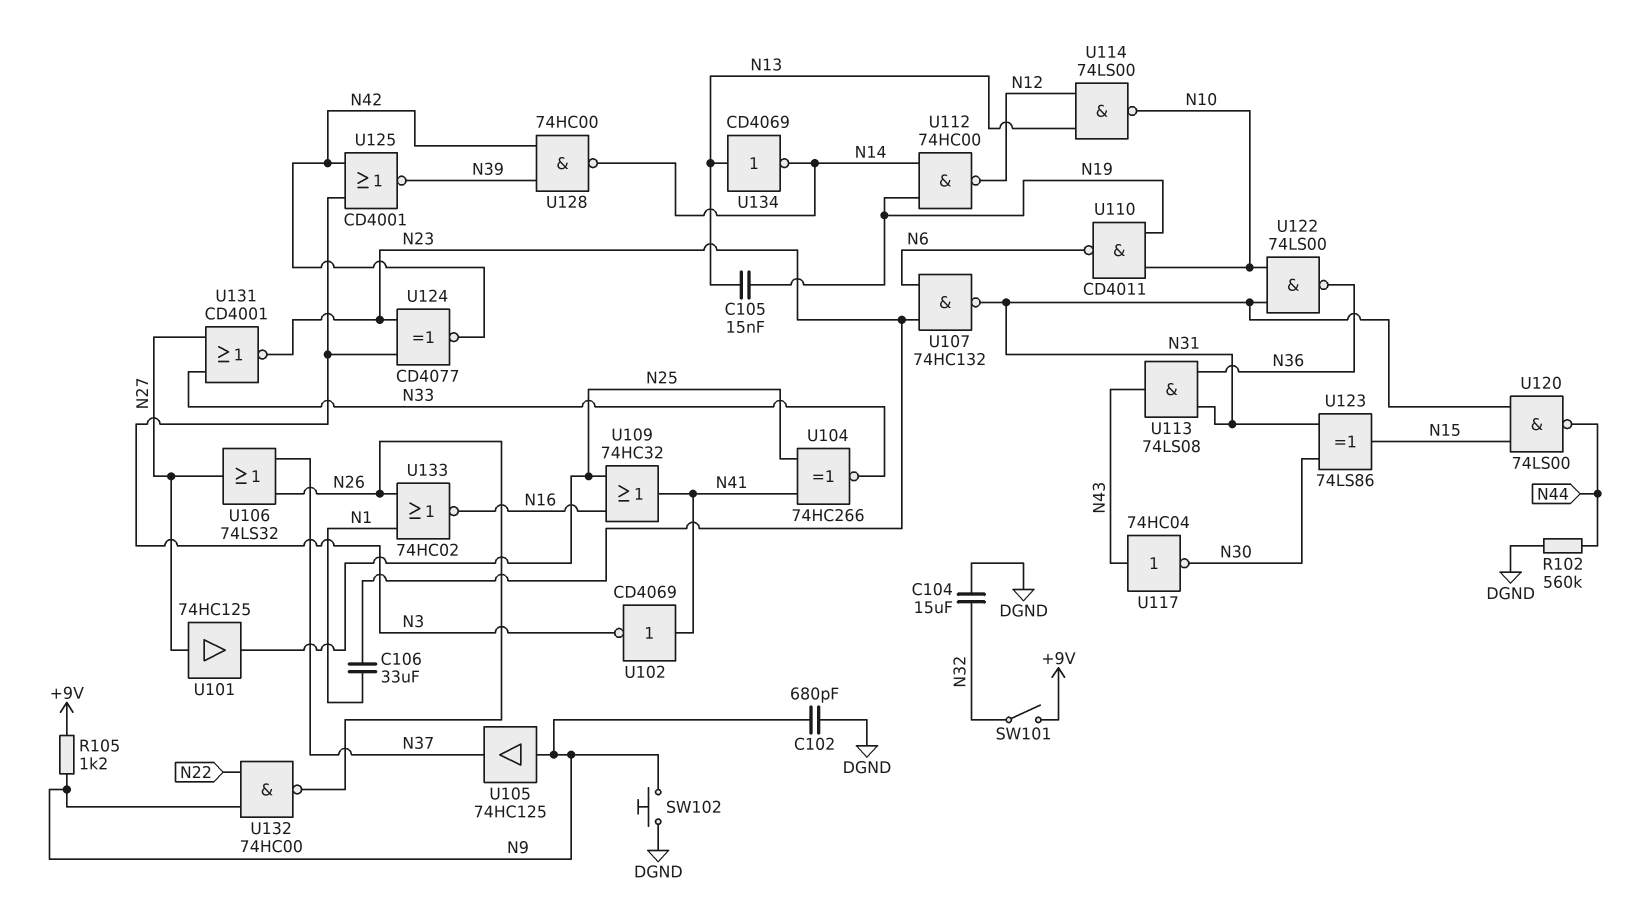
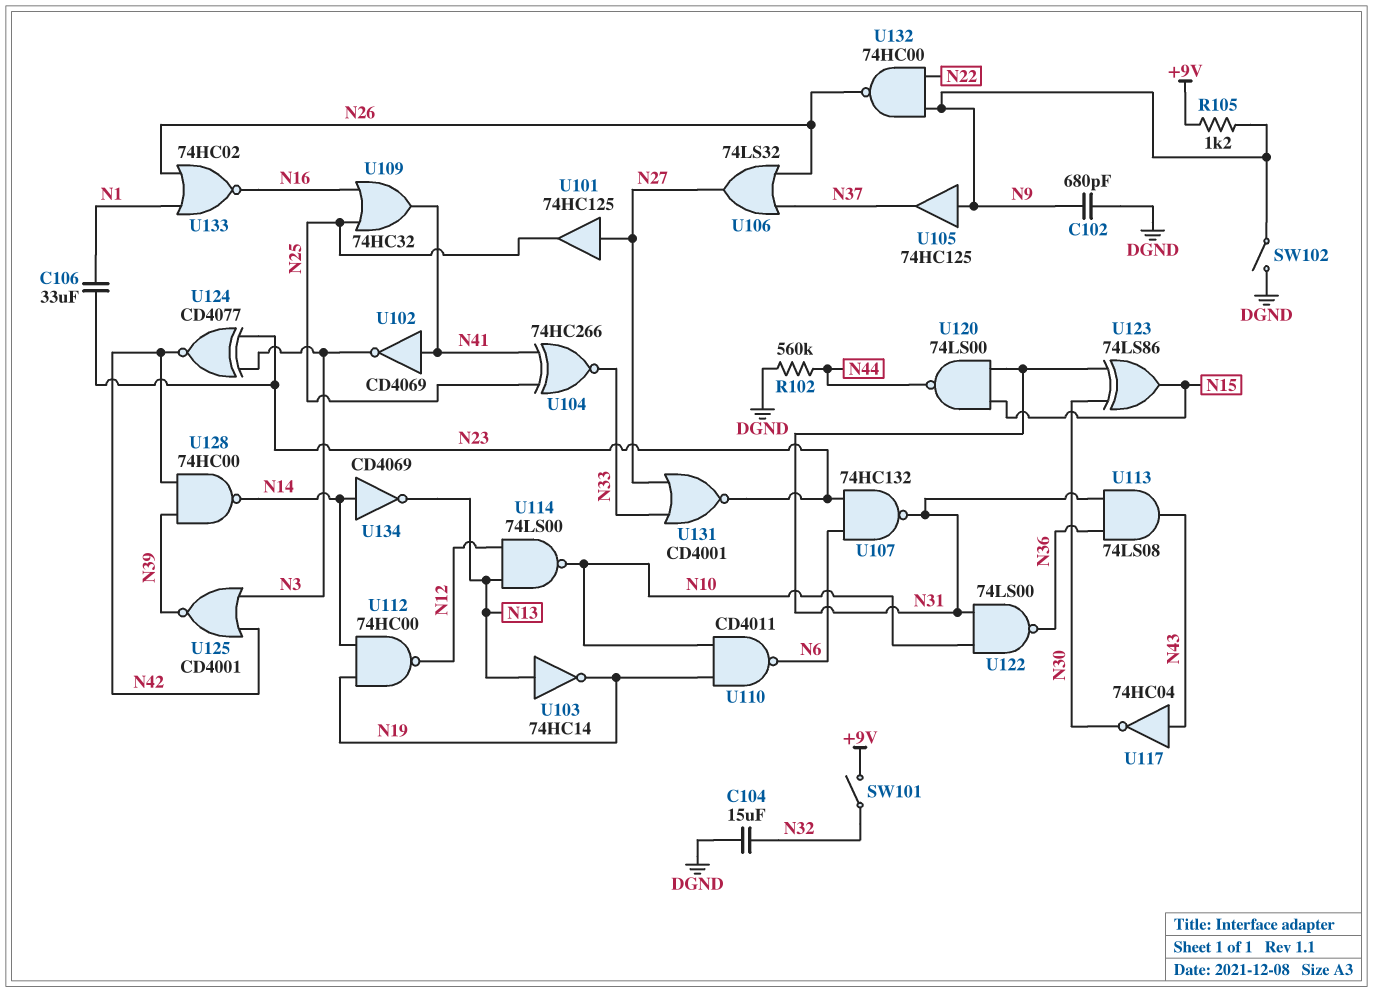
C105: 15nF (N13, N19) -> none
SW102: button (DGND, N9) -> switch (DGND, N9)
U103: none -> NOT 74HC14 (in N13, out N19)
U134: NOT CD4069 (in N13, out N14) -> NOT CD4069 (in N14, out N13)

